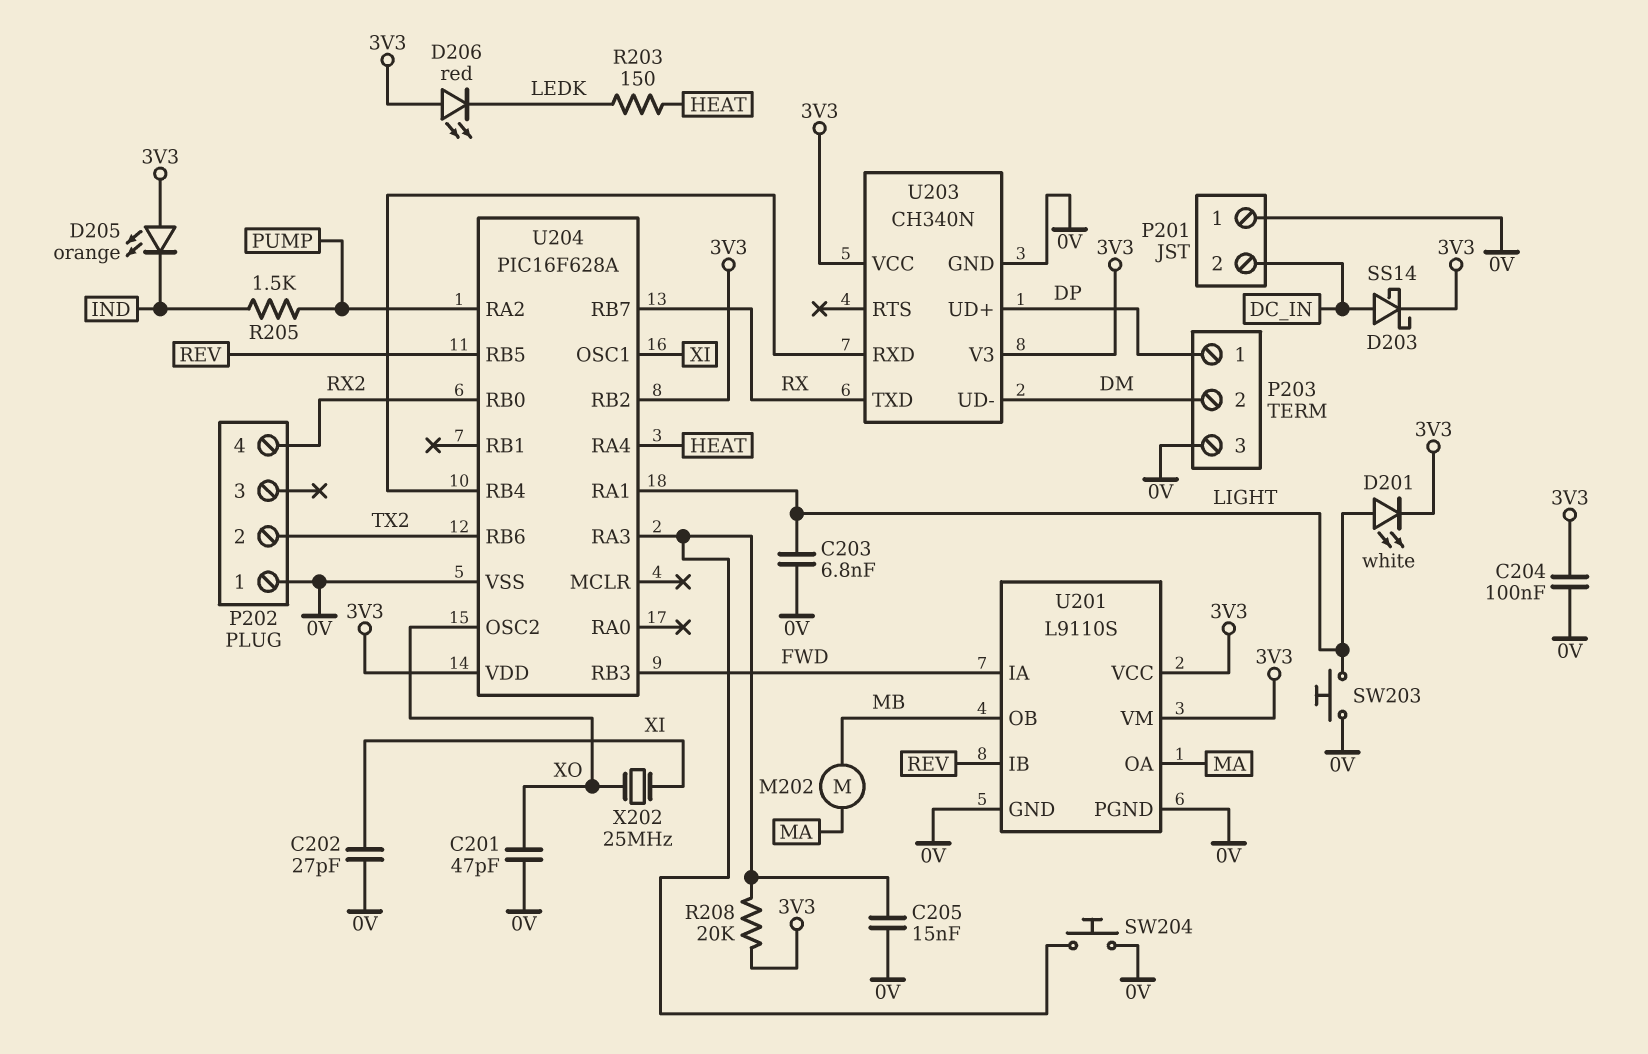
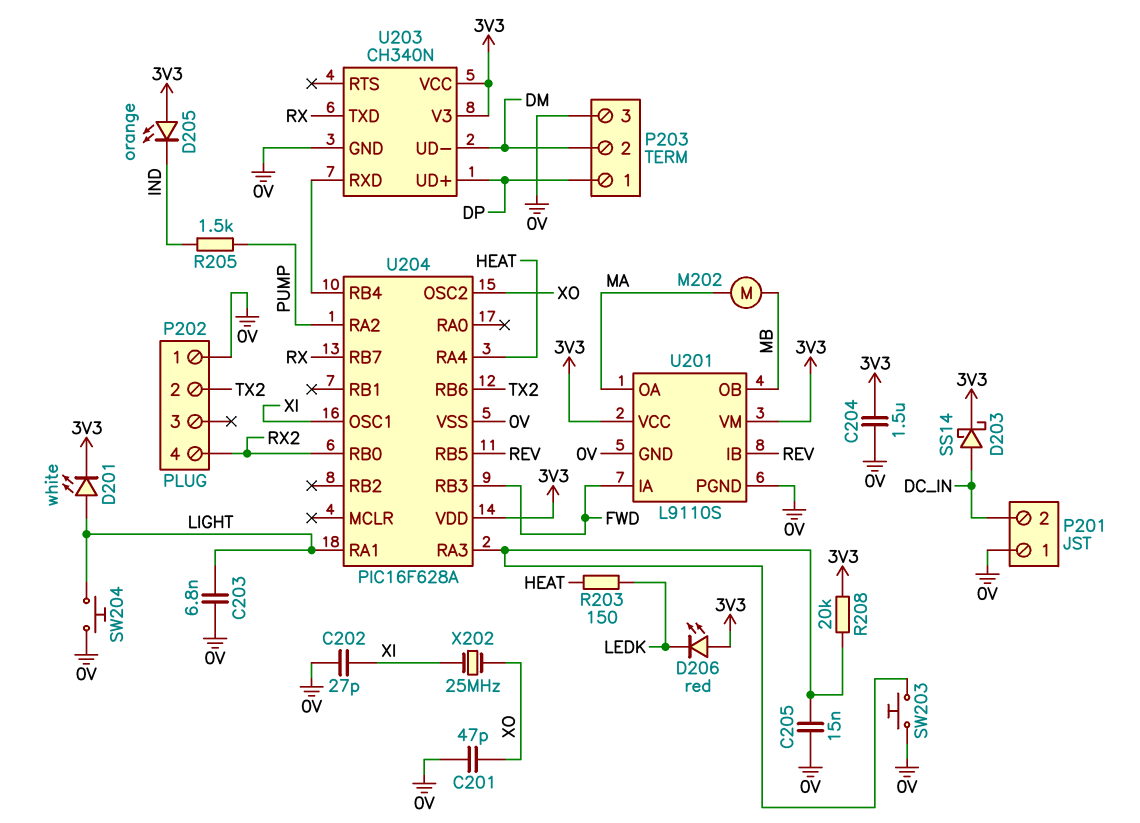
C204: 100nF (0V, 3V3) -> 1.5uF (0V, 3V3)
SW203: button (0V, LIGHT) -> button (0V, U204/RA3)
SW204: button (0V, U204/RA3) -> button (0V, LIGHT)
U204 pin RB2: 3V3 -> none

